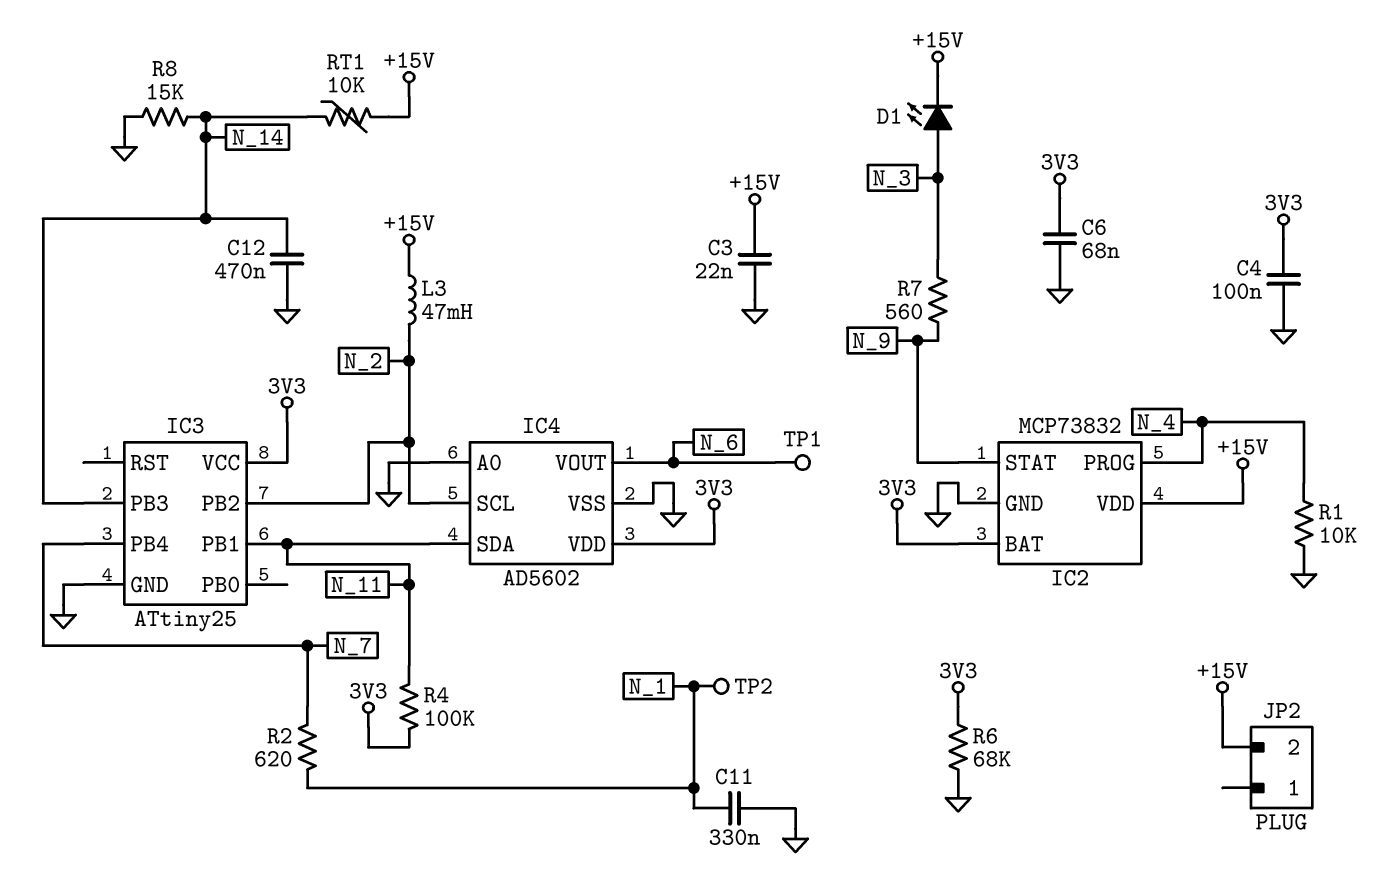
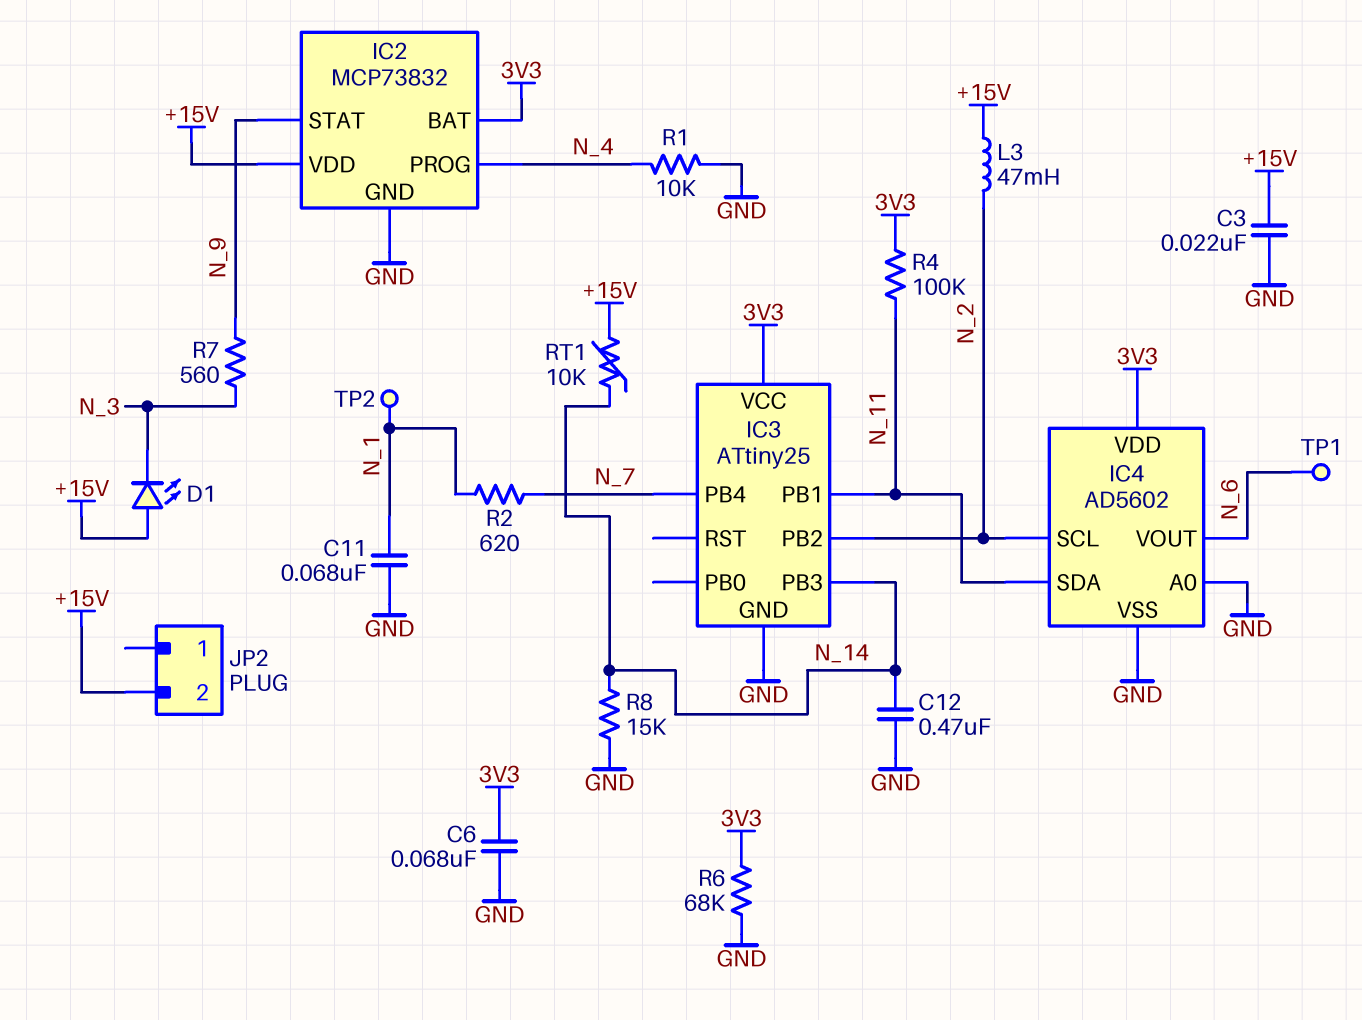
C4: 100nF (3V3, GND) -> none
C11: 330nF (GND, N_1) -> 68nF (GND, N_1)
D1: LED (A N_3, K +15V) -> LED (A +15V, K N_3)

